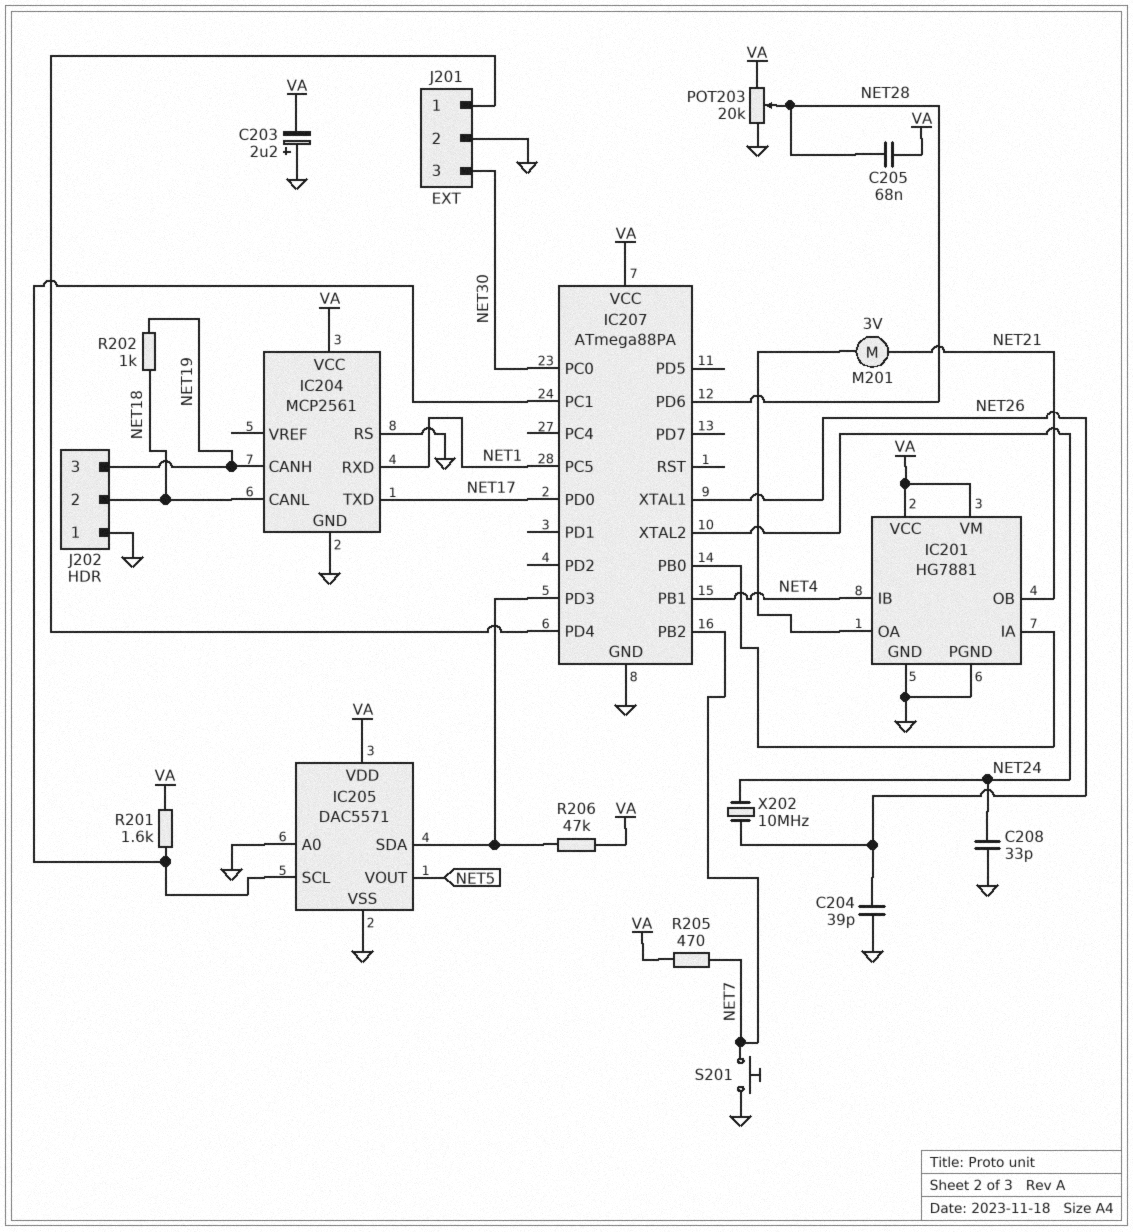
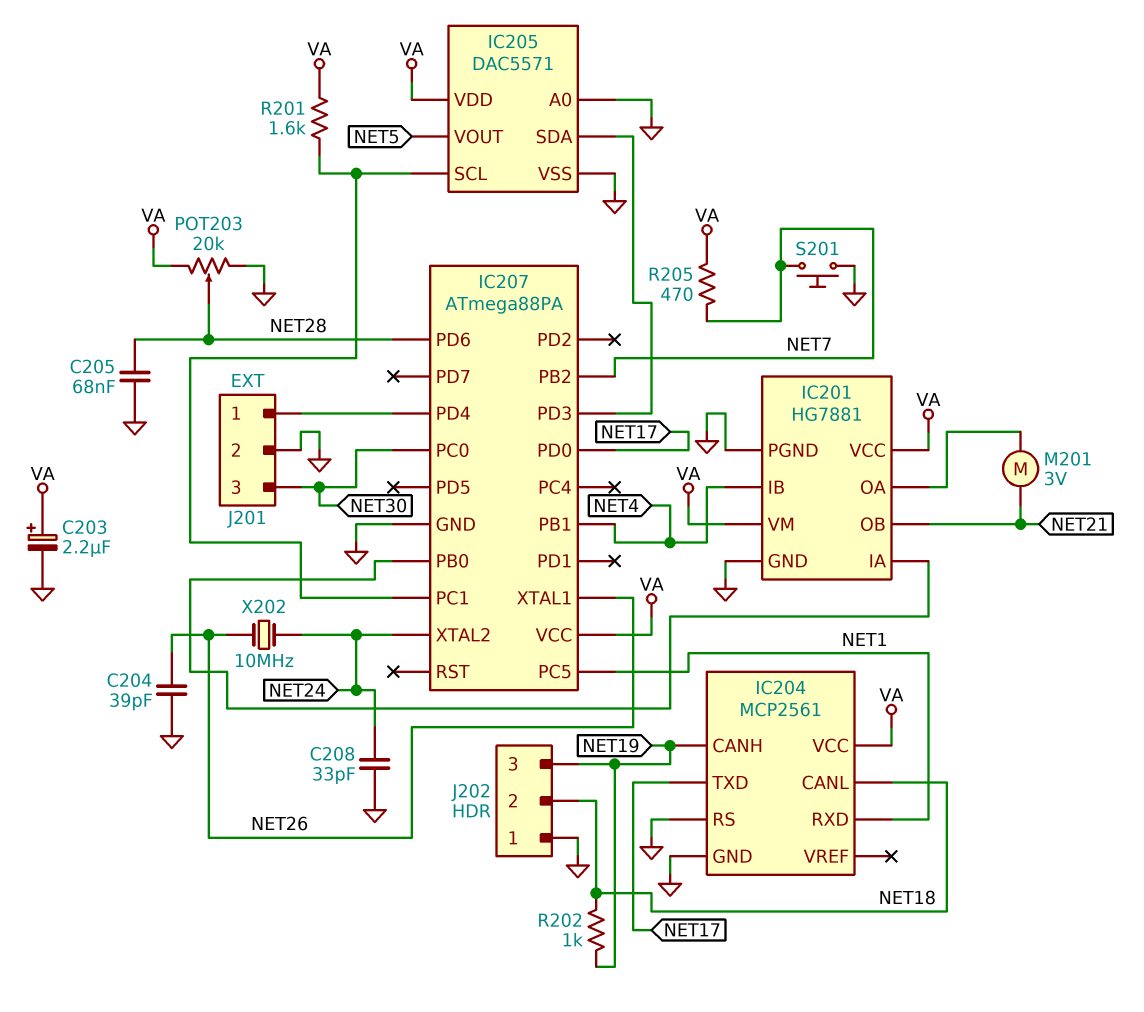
C203: 2.2uF (plus GND, minus VA) -> 2.2uF (plus VA, minus GND)
C205: 68nF (NET28, VA) -> 68nF (GND, NET28)
R206: 47k (IC205/SDA, VA) -> none

